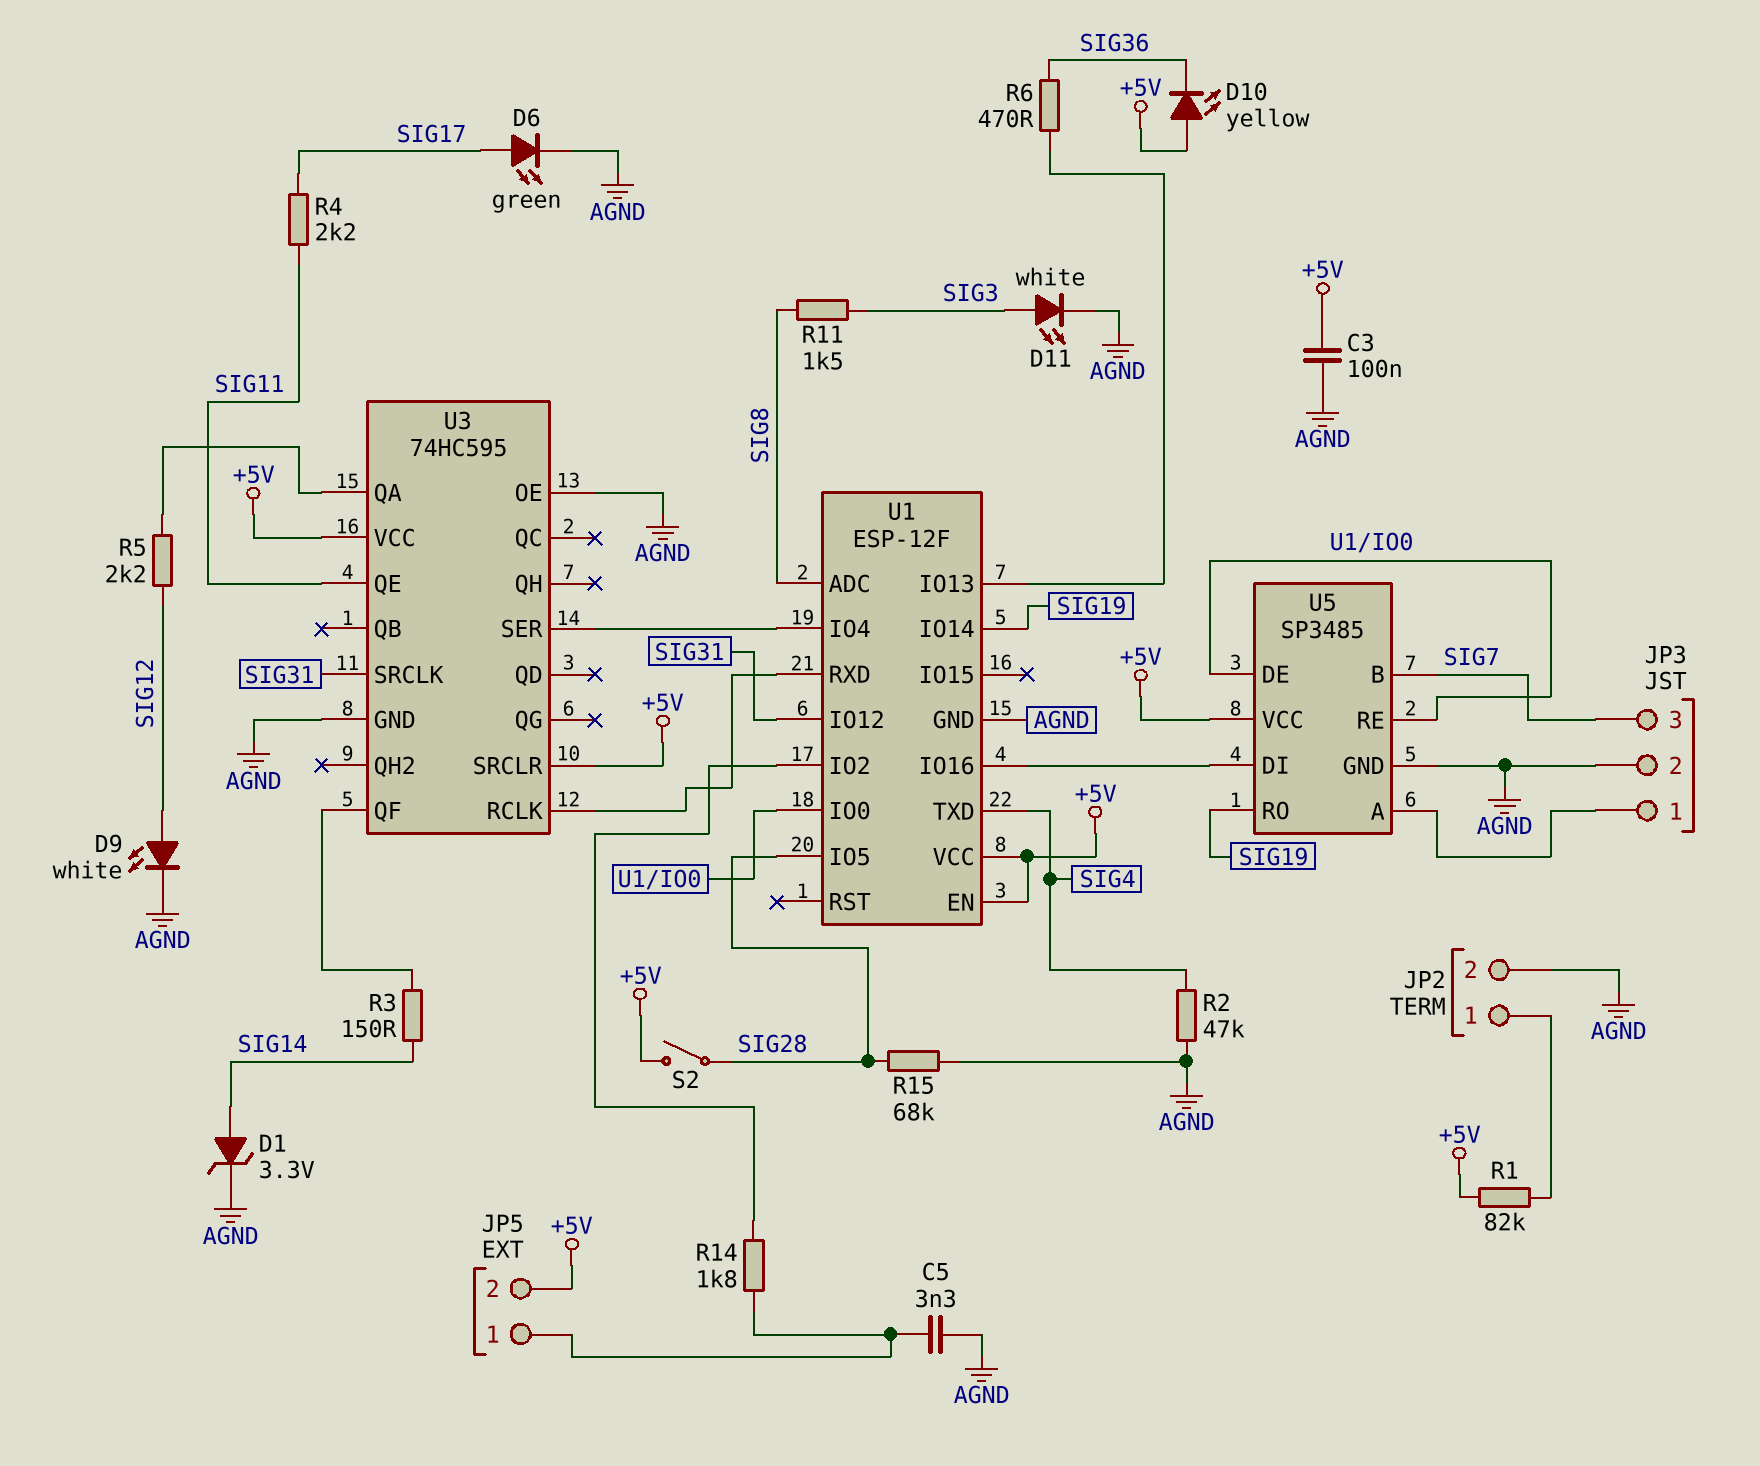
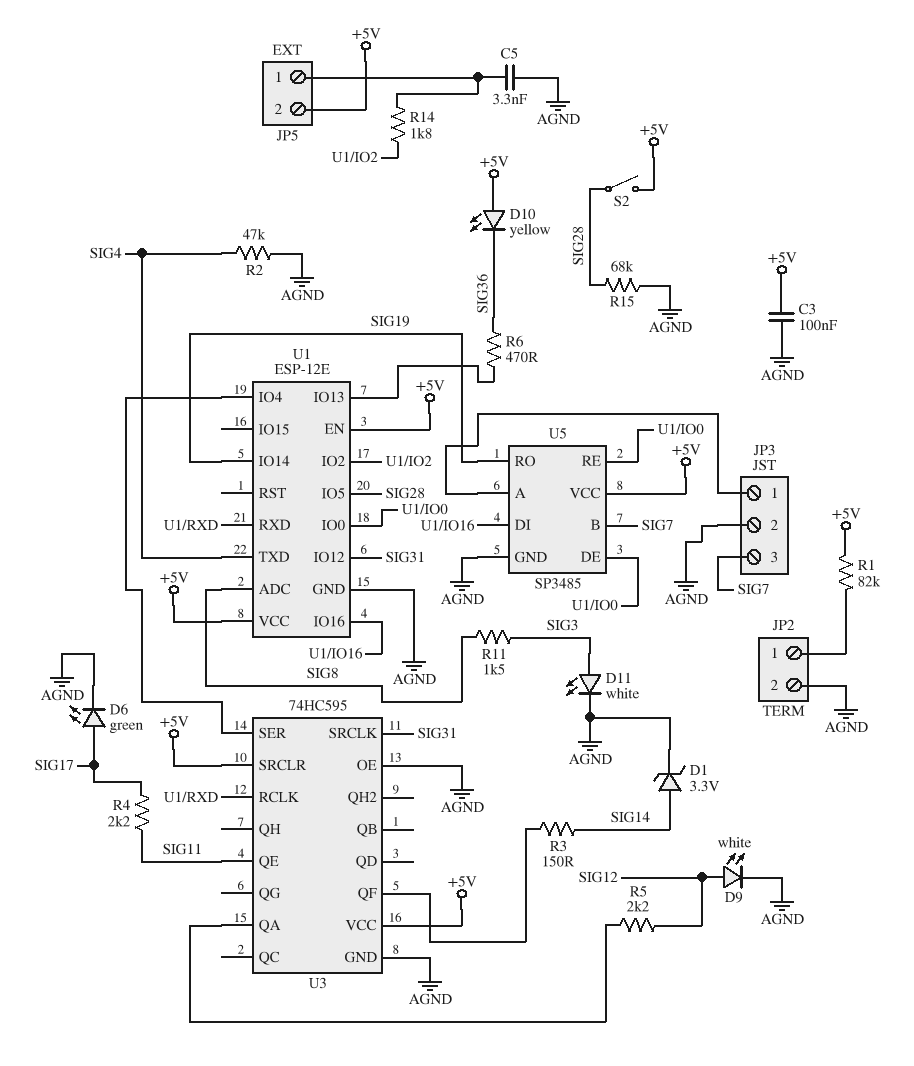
U1: ESP-12F -> ESP-12E

